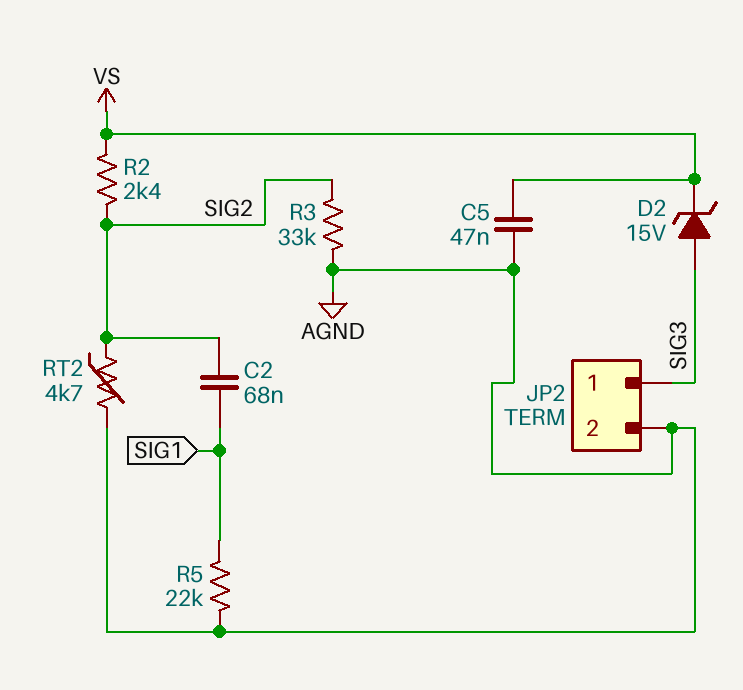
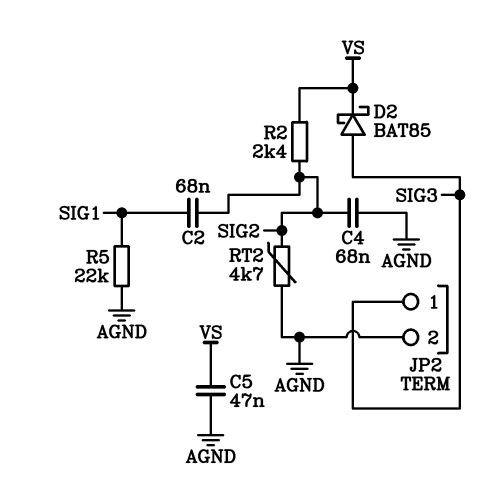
C4: none -> 68nF (AGND, SIG2)
D2: zener 15V (A SIG3, K VS) -> schottky BAT85 (A SIG3, K VS)
R3: 33k (AGND, SIG2) -> none

